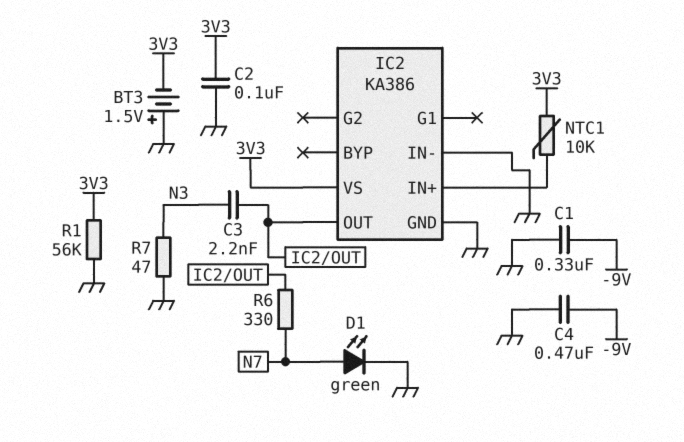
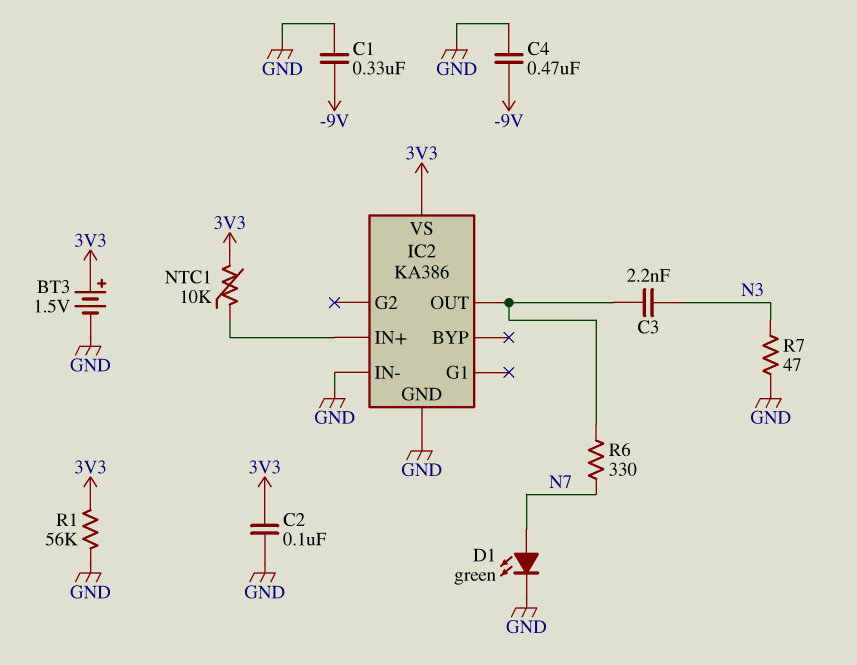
BT3: 1.5V (plus GND, minus 3V3) -> 1.5V (plus 3V3, minus GND)

